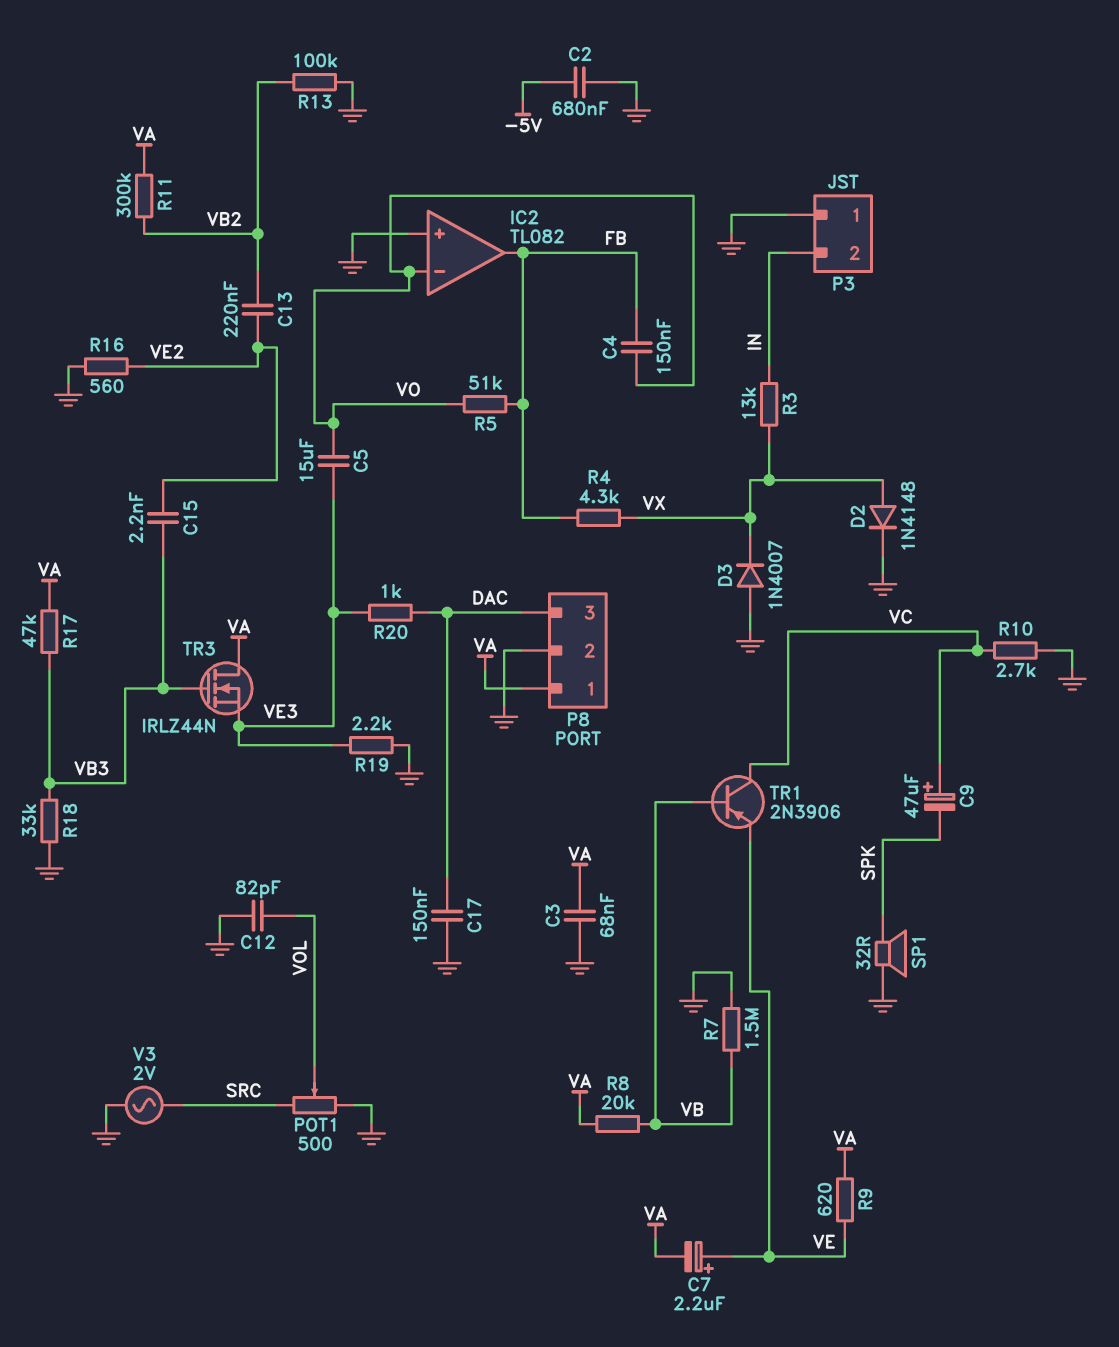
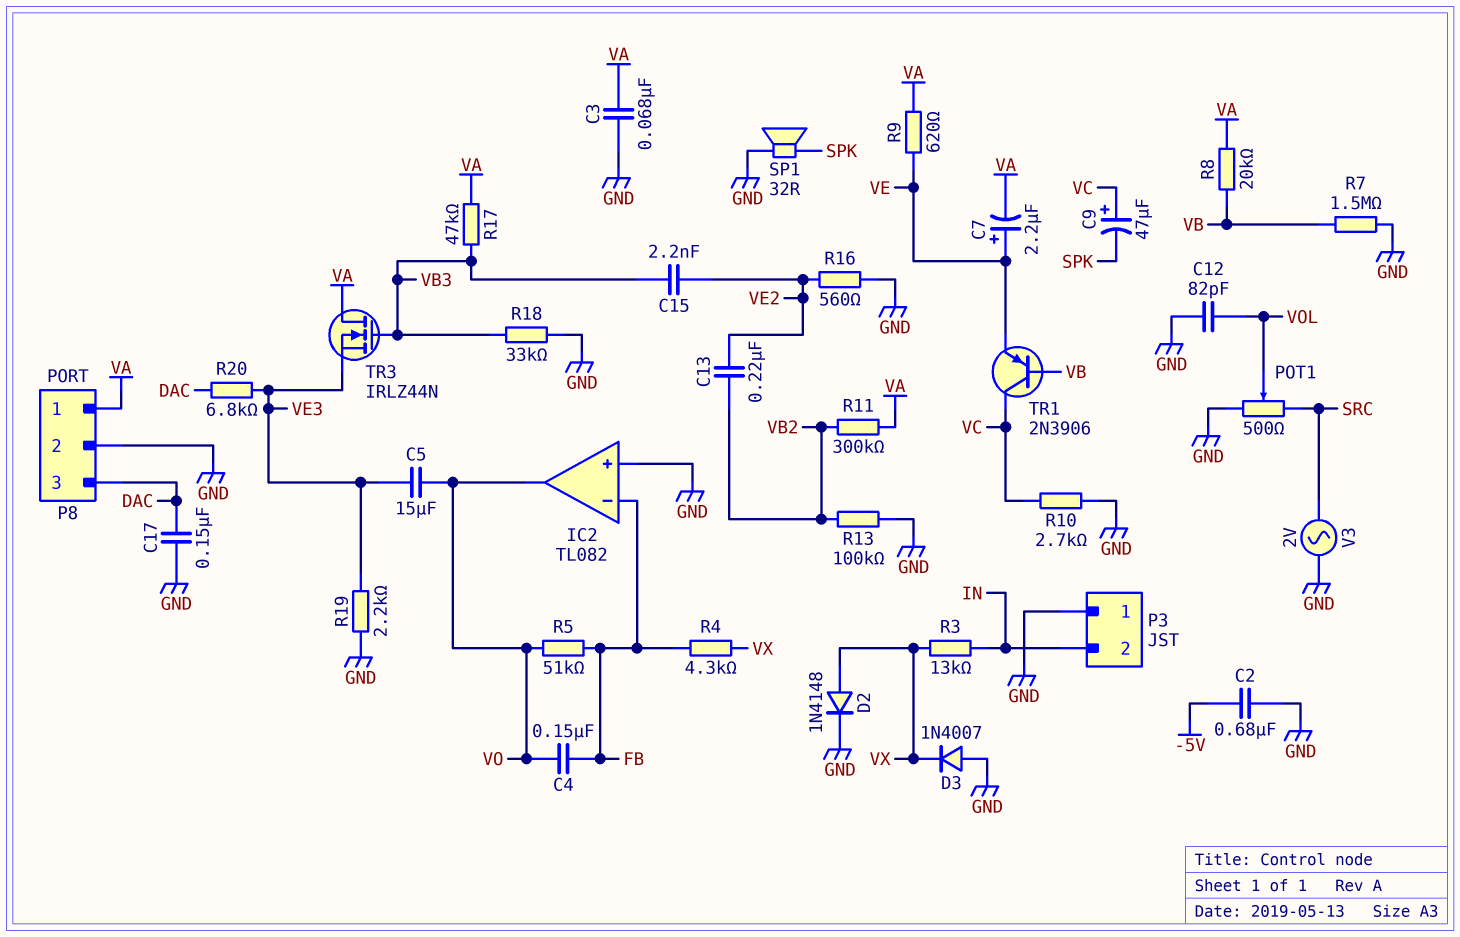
IC2 pin in-: VO -> FB
IC2 pin out: FB -> VO
R20: 1k (DAC, VE3) -> 6.8k (DAC, VE3)

